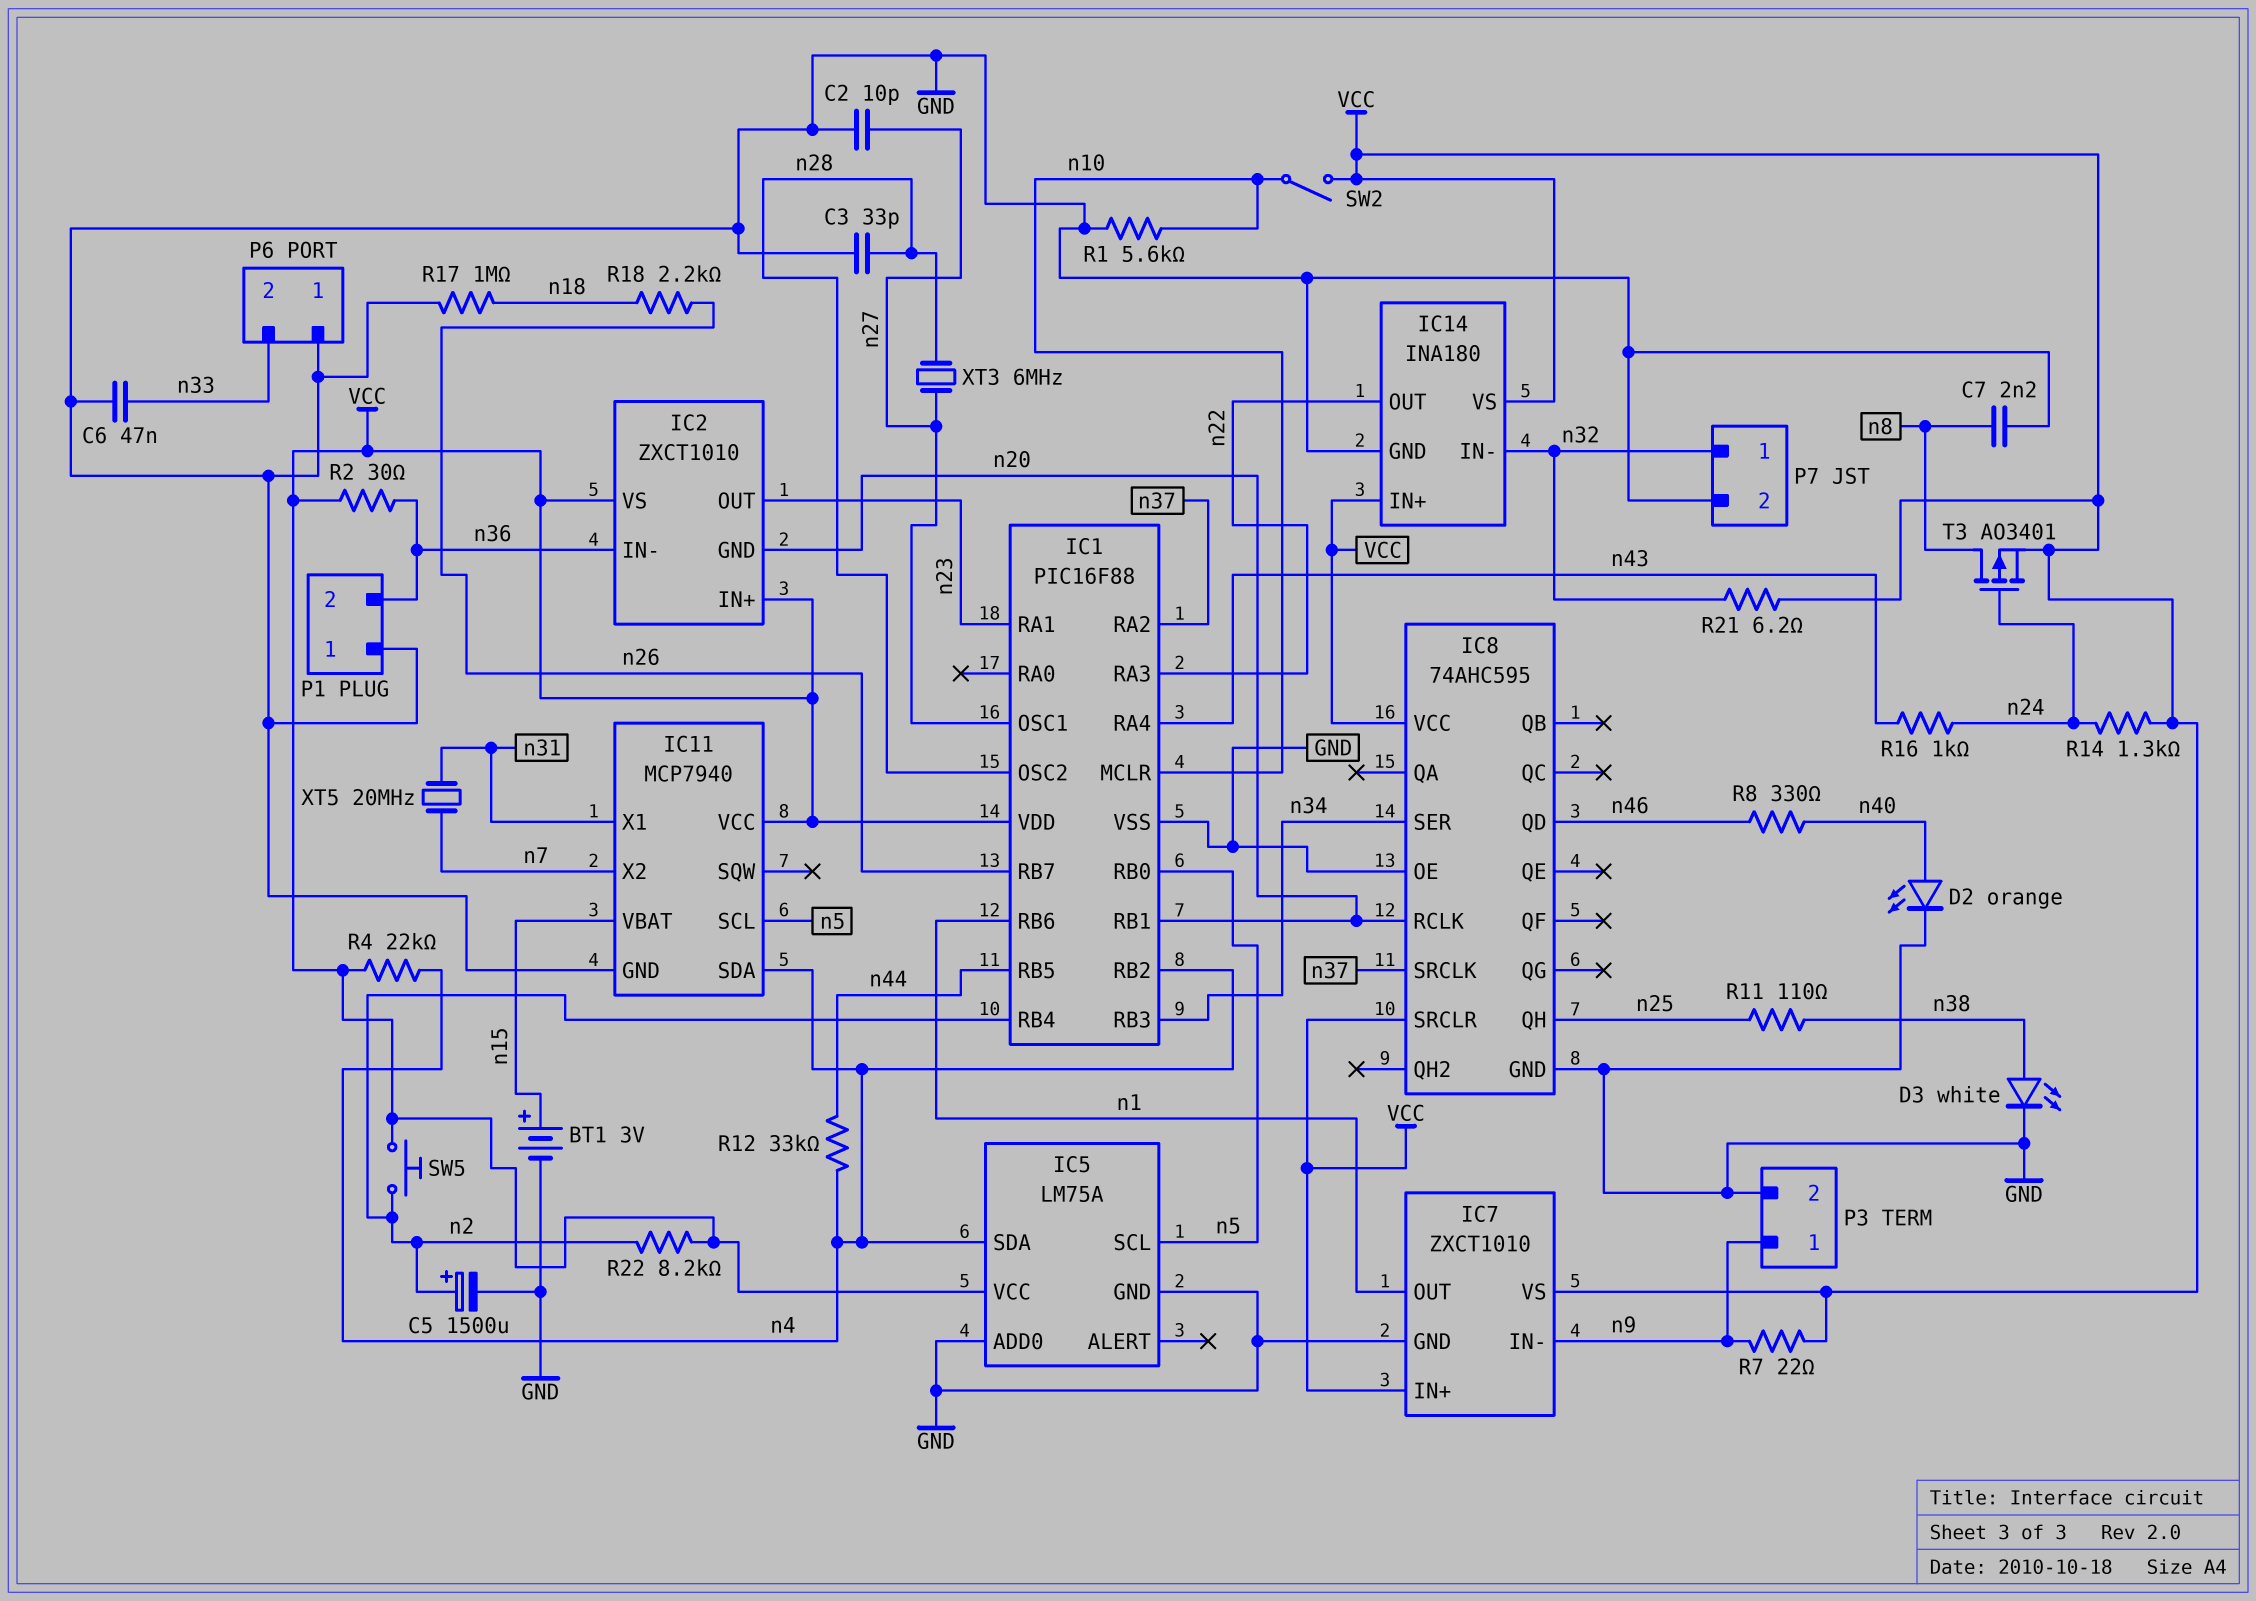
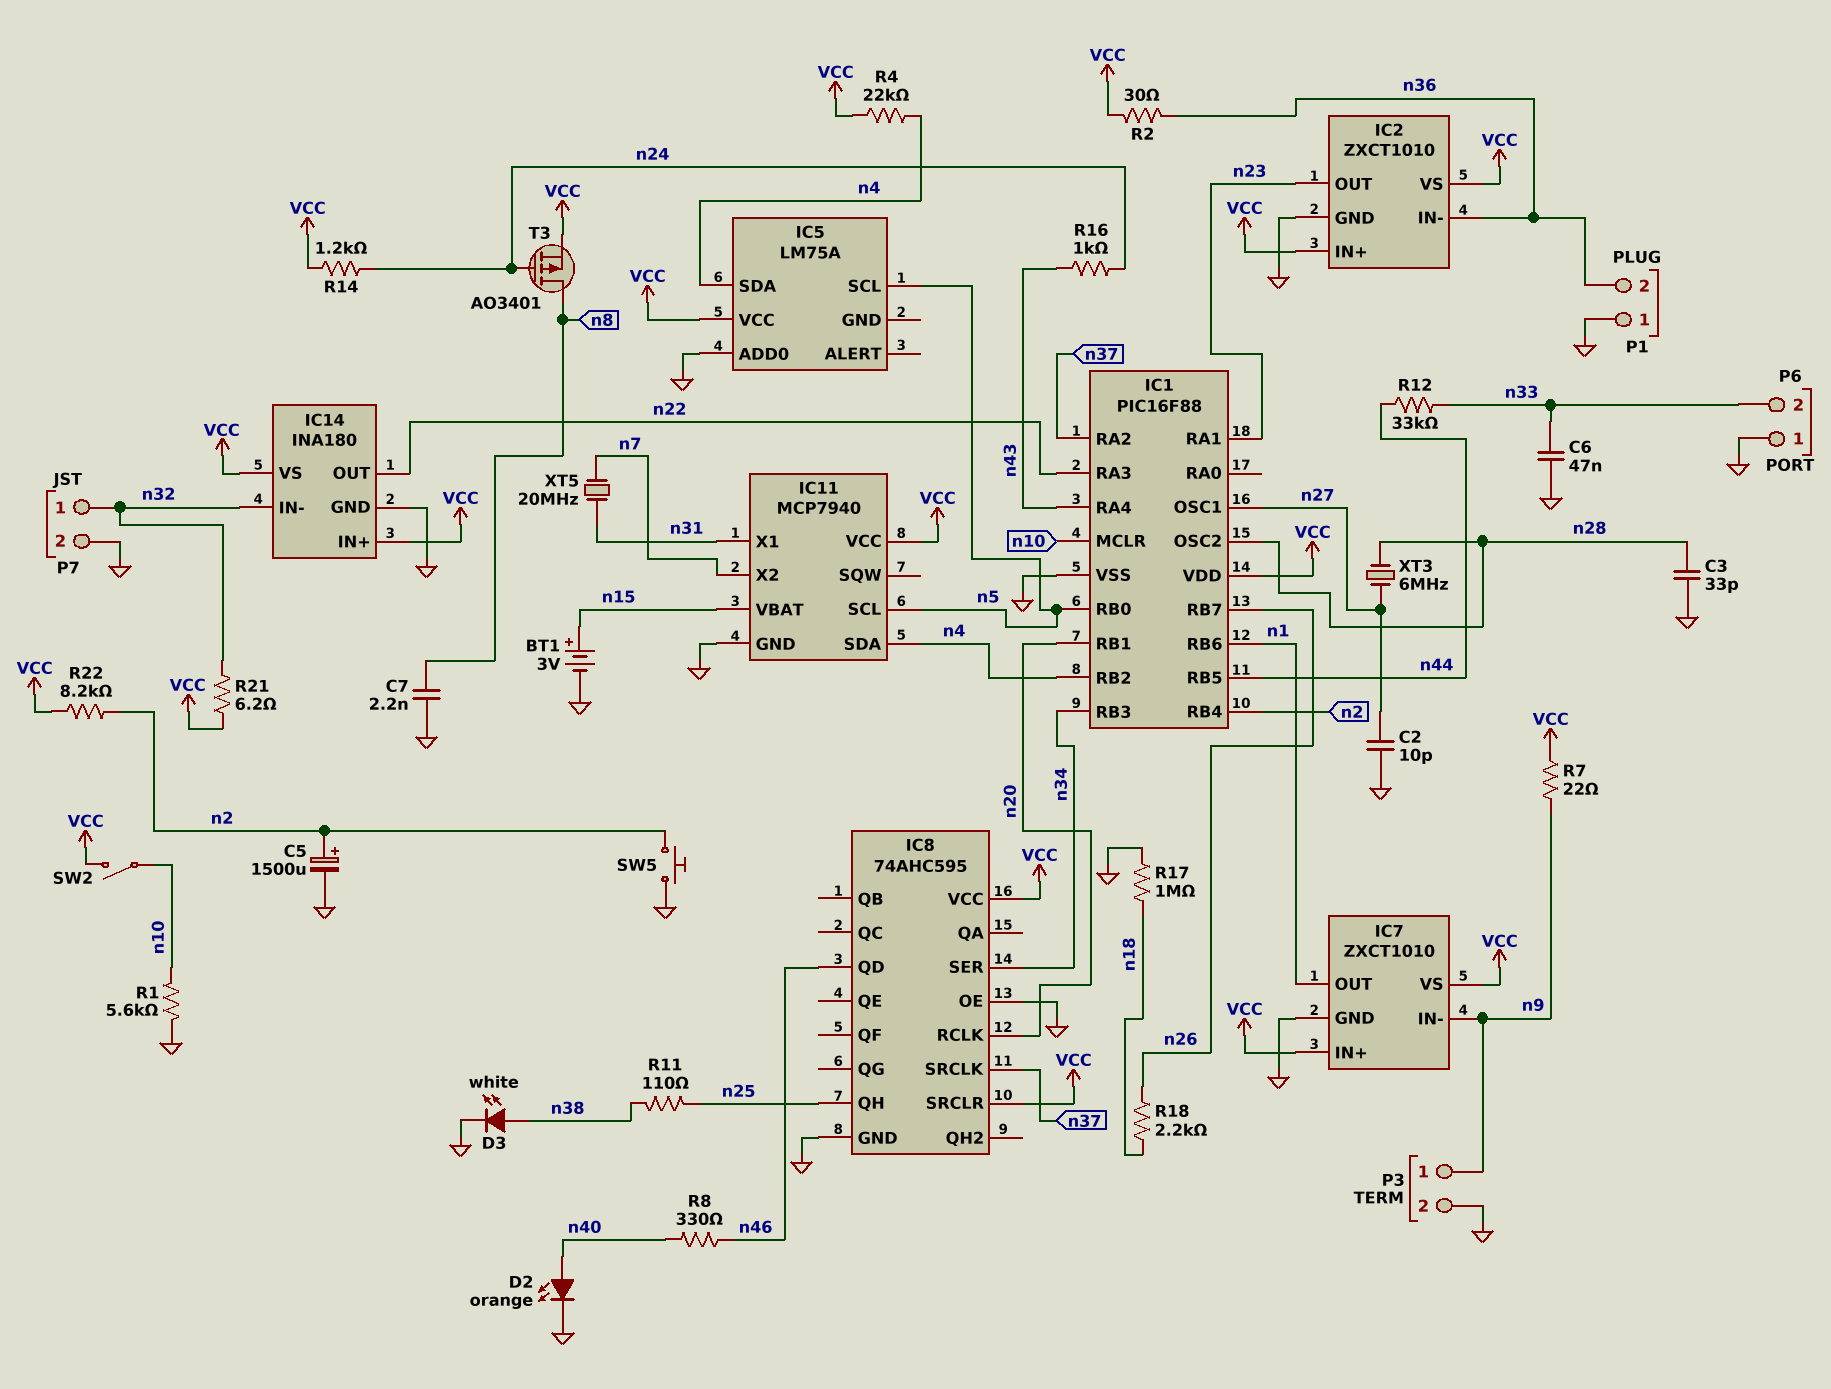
IC2 pin GND: n20 -> GND
IC5 pin GND: GND -> none
R12: 33k (n4, n44) -> 33k (n33, n44)
R14: 1.3k (VCC, n24) -> 1.2k (VCC, n24)
SW5: button (VCC, n2) -> button (GND, n2)

